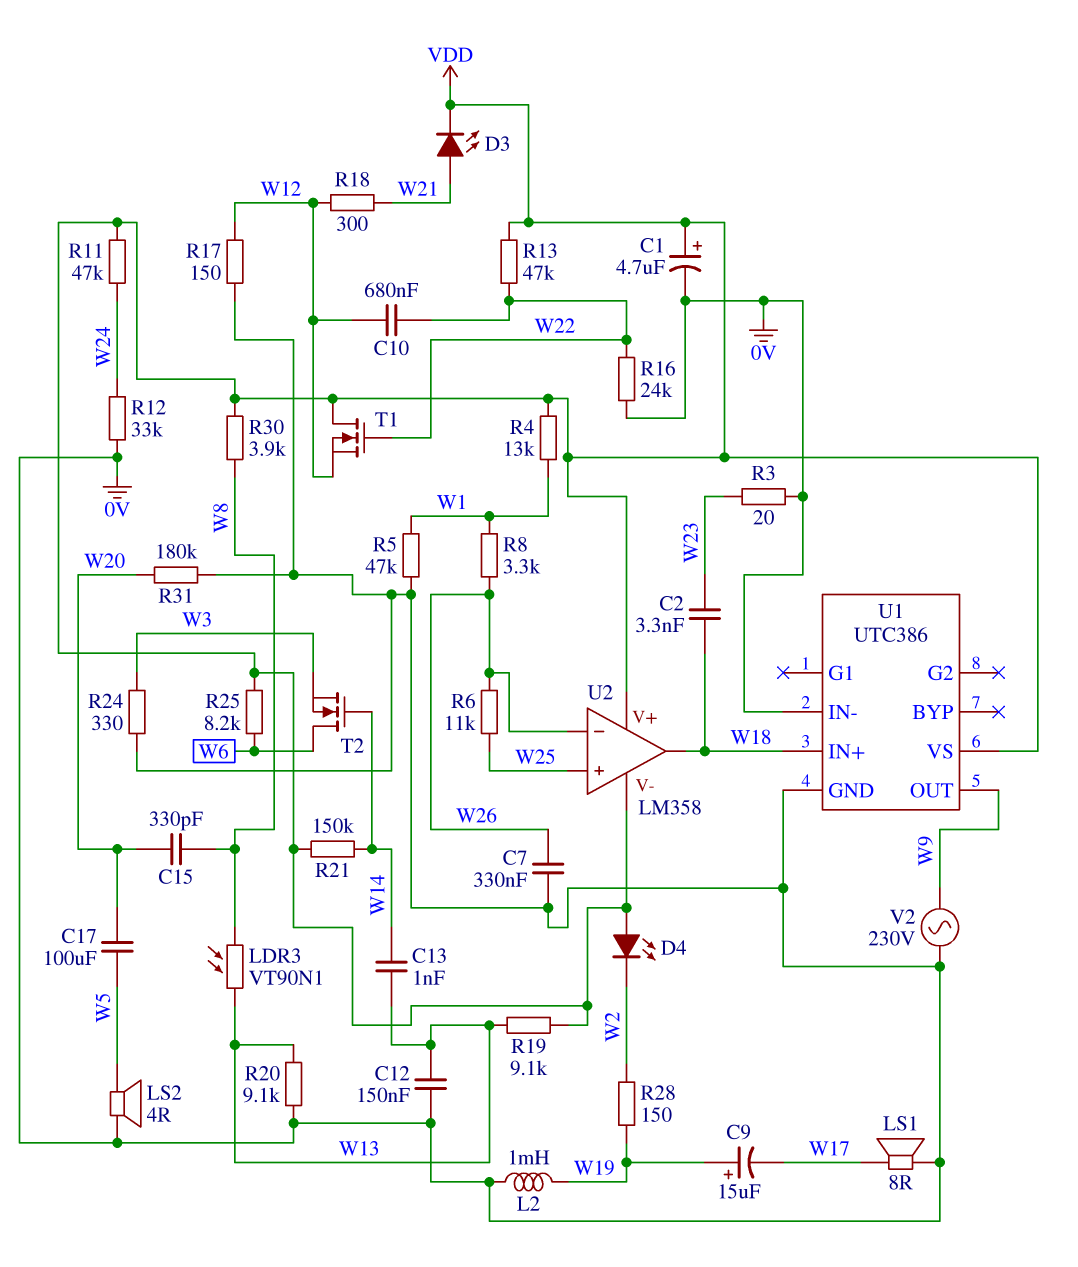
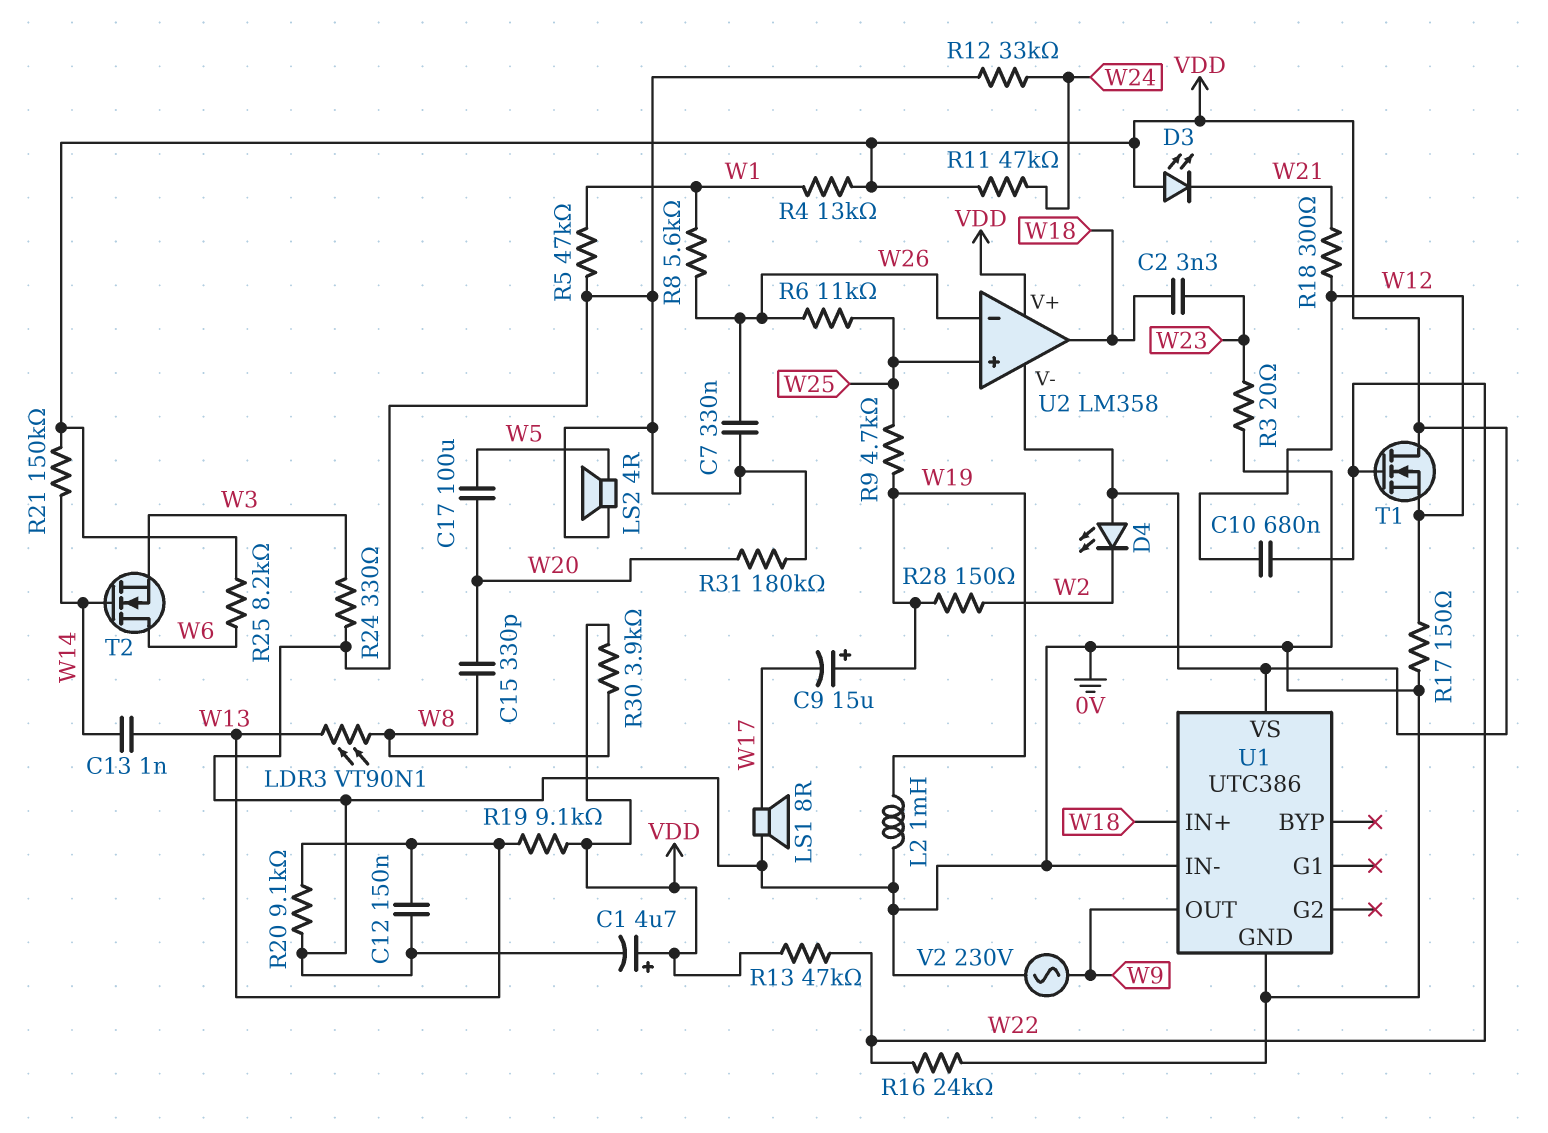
D3: LED (A W21, K VDD) -> LED (A VDD, K W21)
R8: 3.3k (W1, W26) -> 5.6k (W1, W26)
R9: none -> 4.7k (W19, W25)

